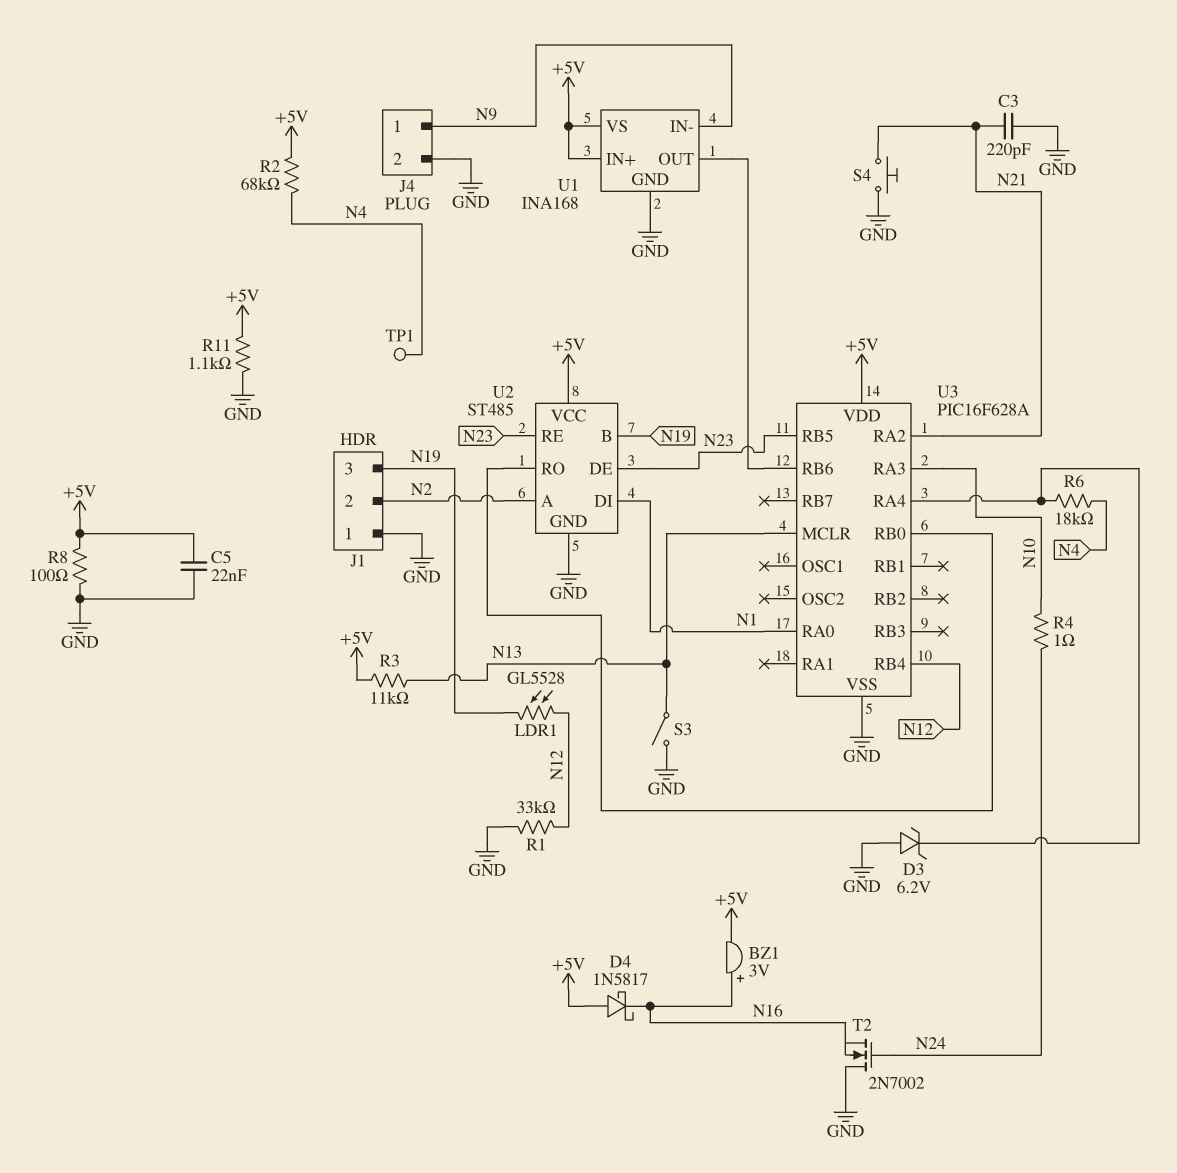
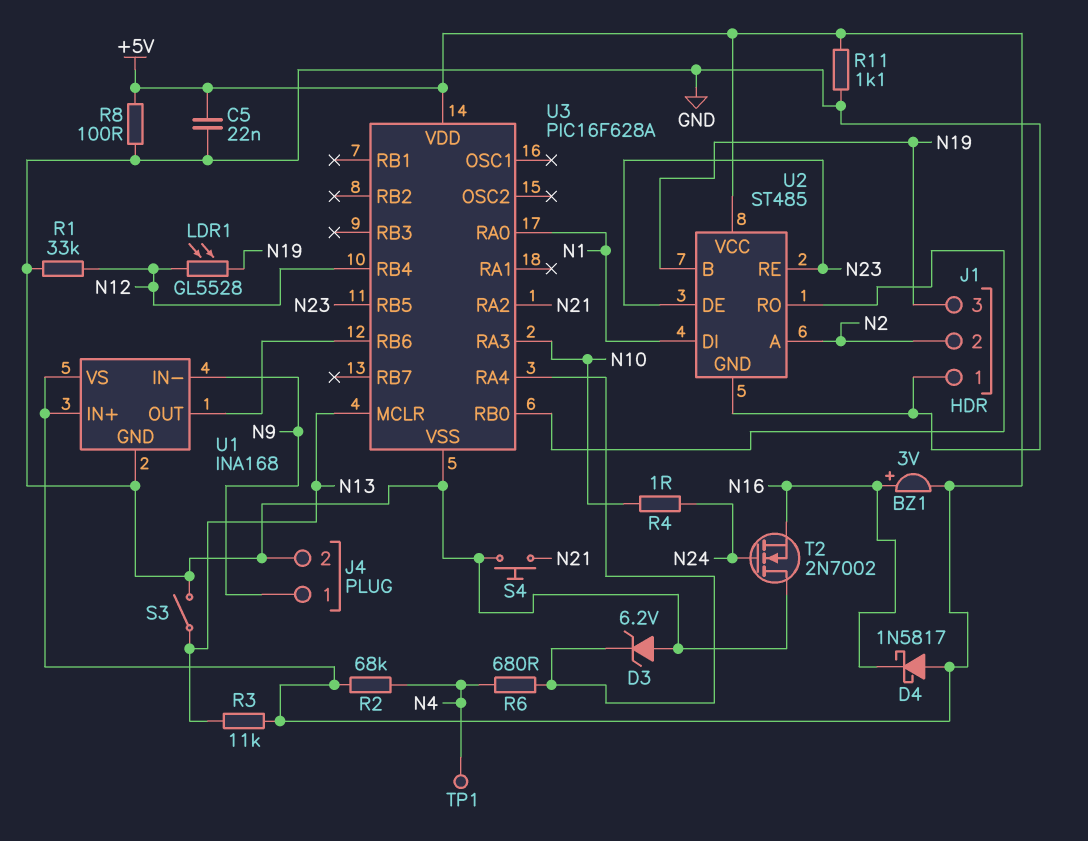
C3: 220pF (GND, N21) -> none
R6: 18k (N4, U3/RA4) -> 680 (N4, U3/RA4)

